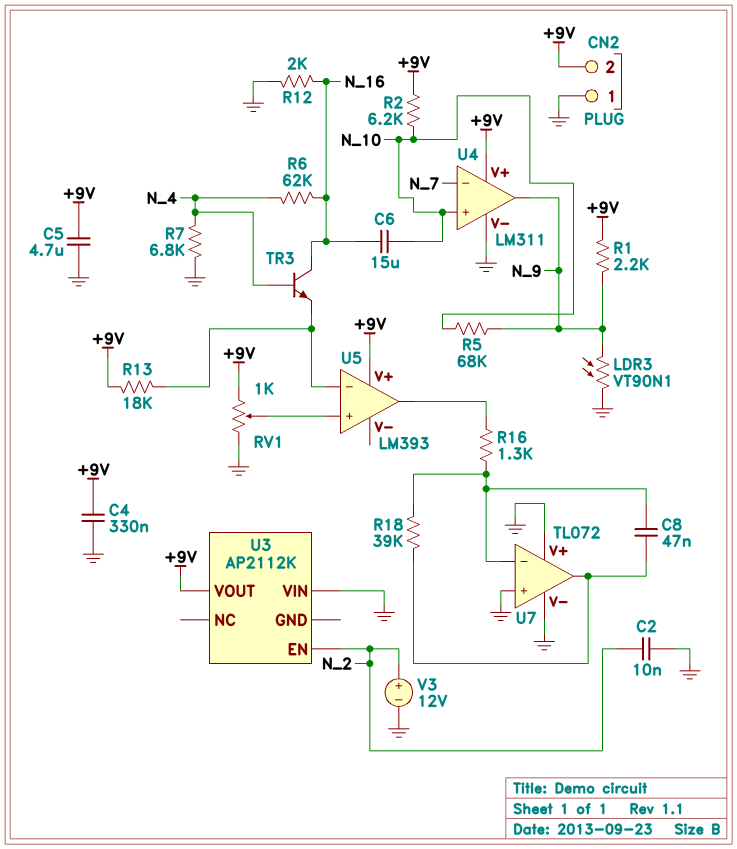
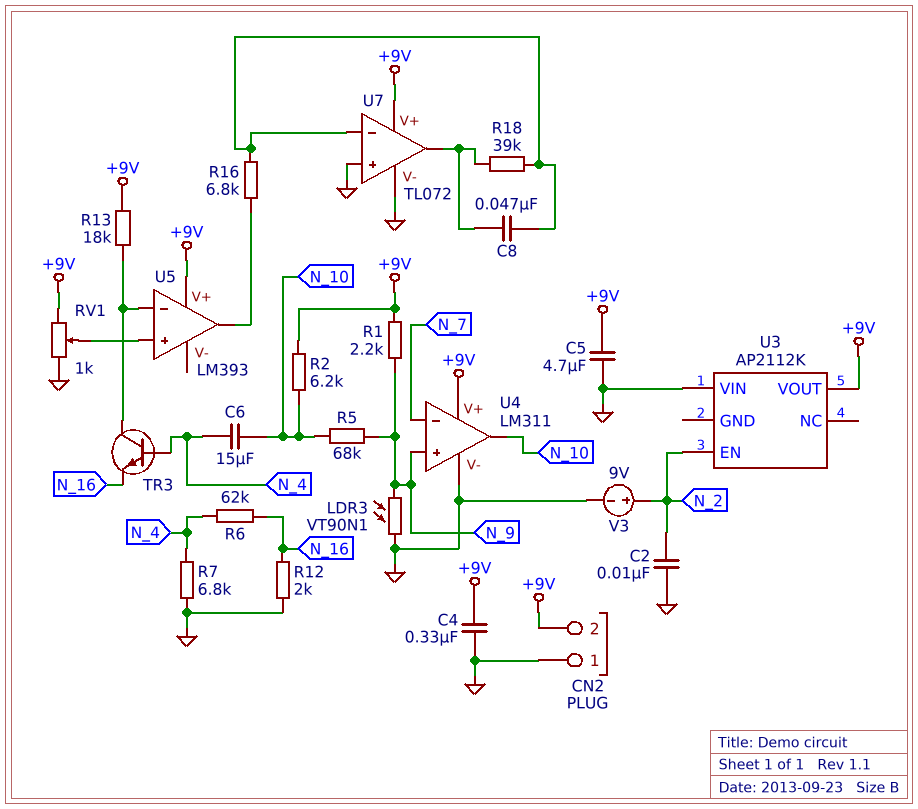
C6: 15uF (N_10, N_16) -> 15uF (N_4, N_10)
R16: 1.3k (U5/out, U7/in-) -> 6.8k (U5/out, U7/in-)
TR3: NPN (B N_4, C N_16, E U5/in-) -> NPN (B N_4, C U5/in-, E N_16)
U4 pin in+: N_10 -> N_9
U4 pin out: N_9 -> N_10
U7 pin V+: GND -> +9V
V3: 12V (plus N_2, minus GND) -> 9V (plus N_2, minus GND)

